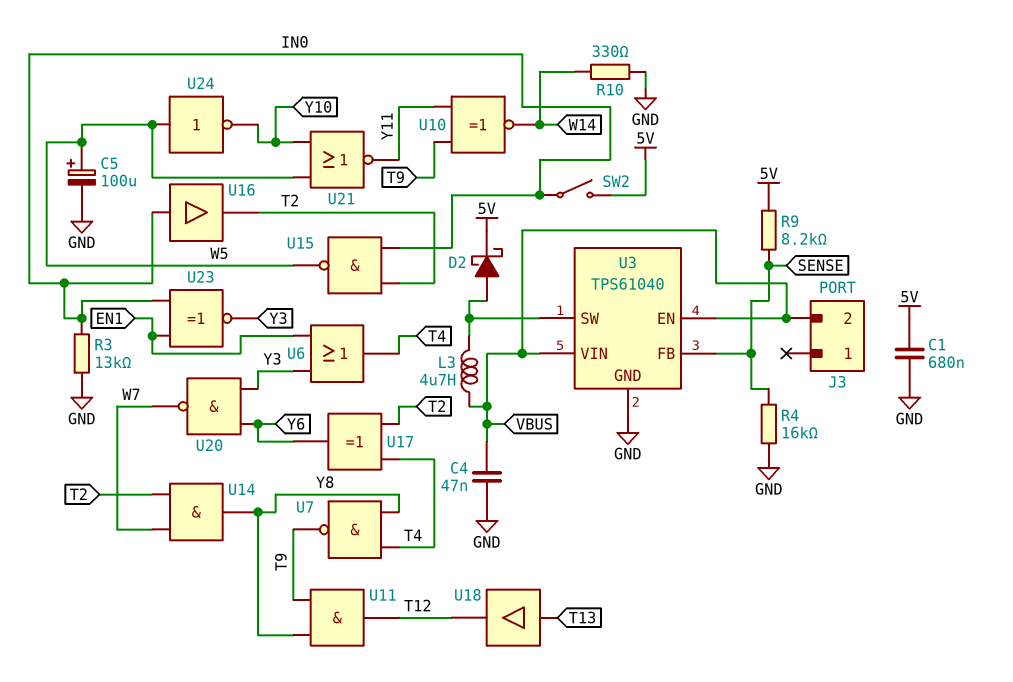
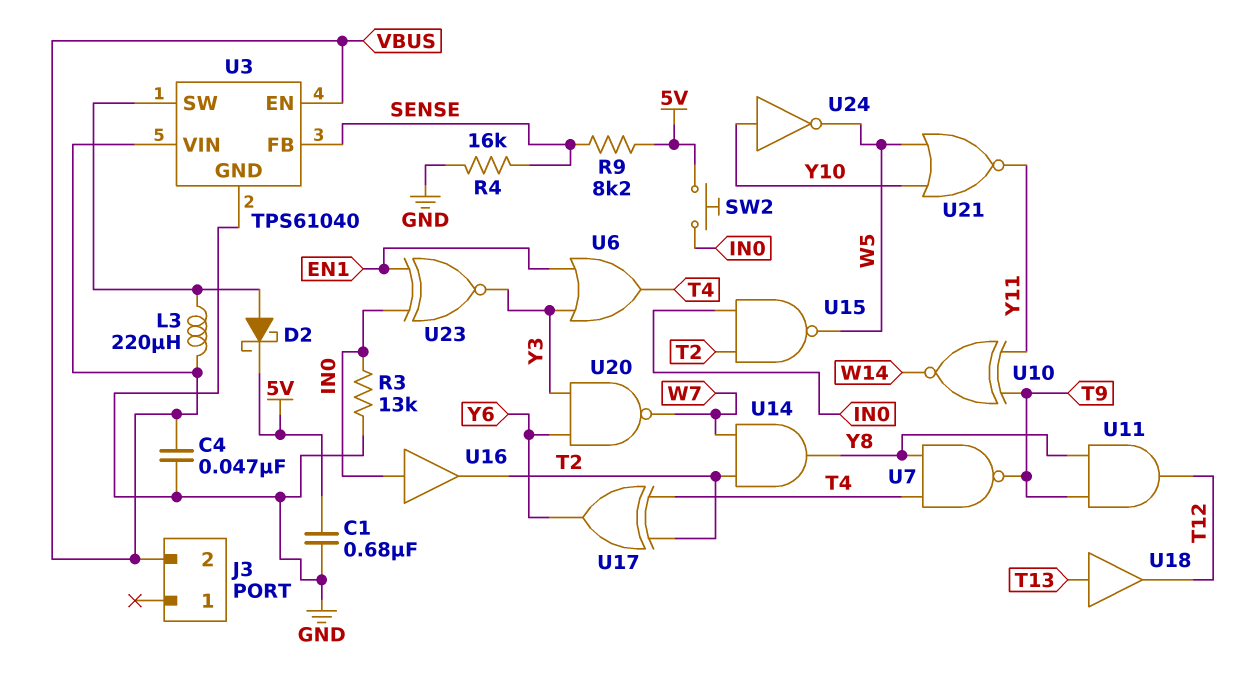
C5: 100uF (plus W5, minus GND) -> none
L3: 4.7uH (U3/SW, VBUS) -> 220uH (U3/SW, VBUS)
R10: 330 (GND, W14) -> none
SW2: switch (5V, IN0) -> button (5V, IN0)
U24: NOT (in W5, out Y10) -> NOT (in Y10, out W5)

